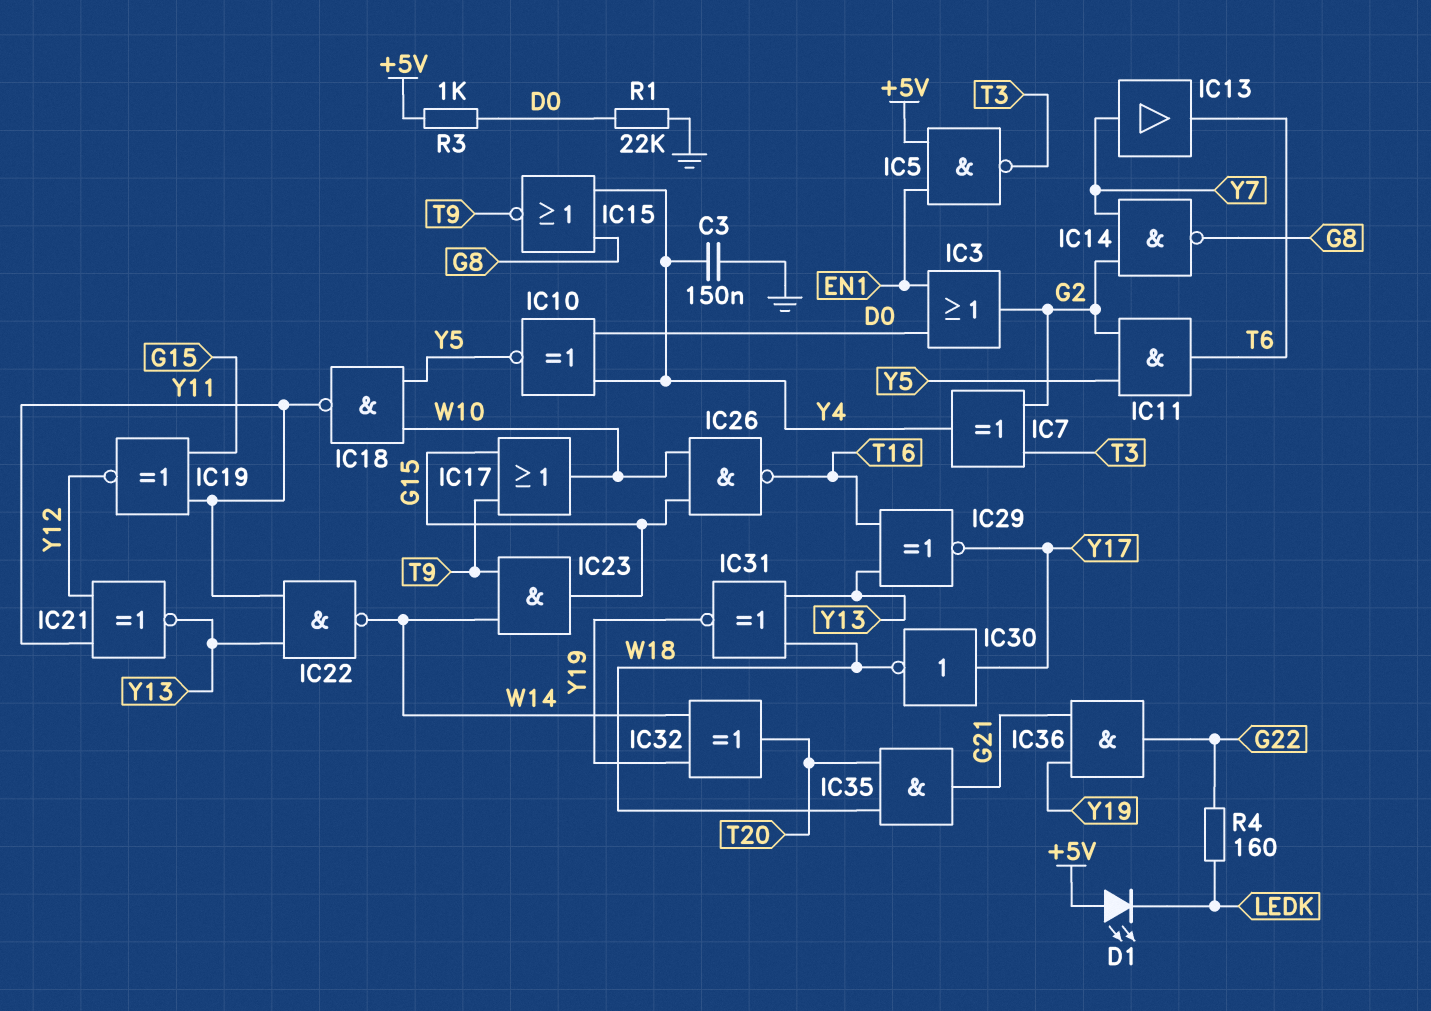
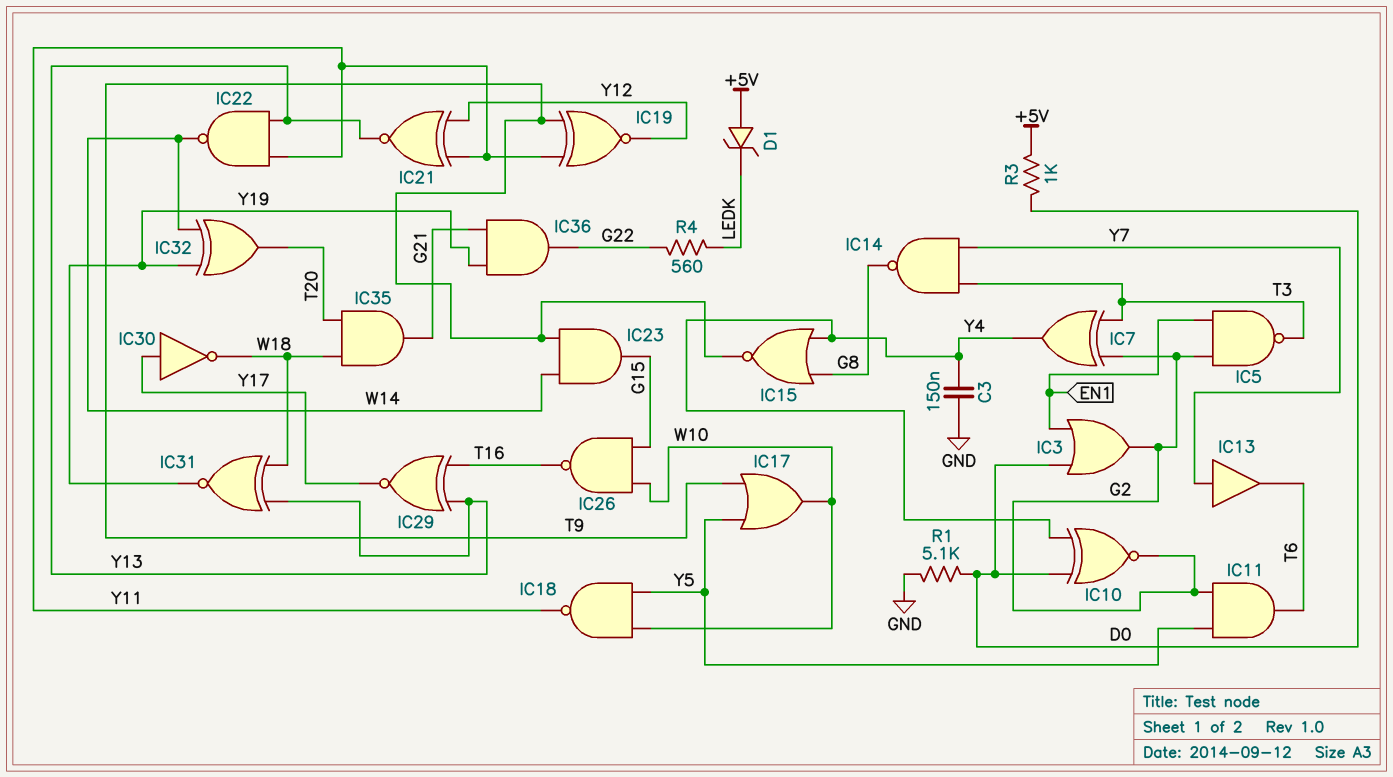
D1: LED (A +5V, K LEDK) -> zener (A +5V, K LEDK)
IC5: NAND (in +5V, in EN1, out T3) -> NAND (in EN1, in G2, out T3)
IC10: XNOR (in D0, in Y4, out Y5) -> XNOR (in D0, in Y4, out G2)
IC14: NAND (in G2, in Y7, out G8) -> NAND (in T3, in Y7, out G8)
IC17: OR (in G15, in T9, out W10) -> OR (in T9, in Y5, out W10)
IC19: XNOR (in G15, in Y11, out Y12) -> XNOR (in T9, in Y11, out Y12)
R1: 22k (D0, GND) -> 5.1k (D0, GND)
R4: 160 (G22, LEDK) -> 560 (G22, LEDK)

